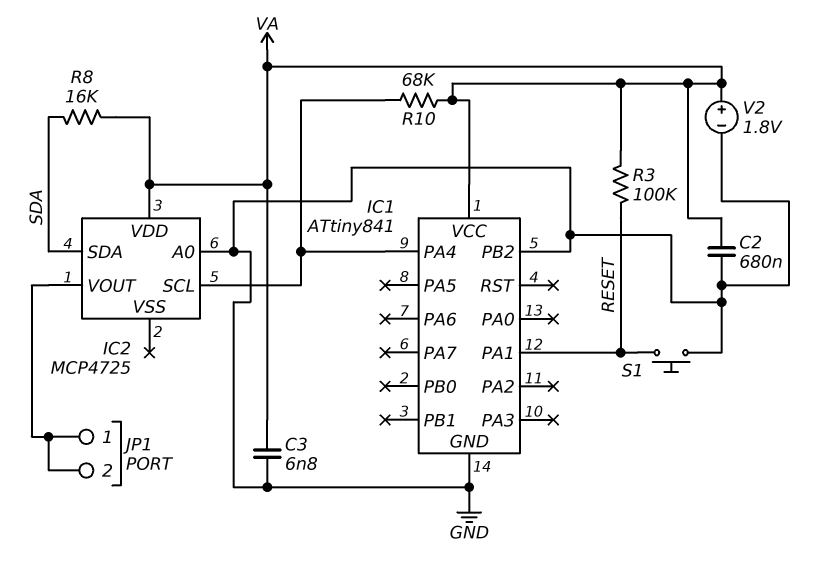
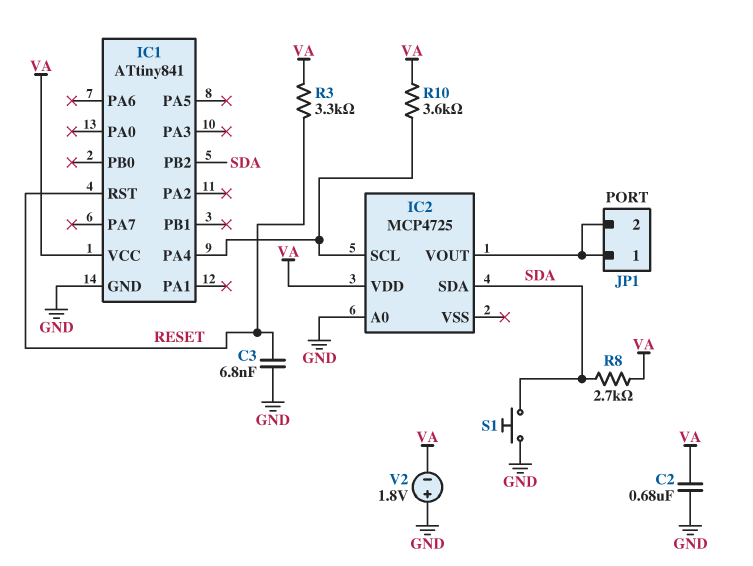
C3: 6.8nF (GND, VA) -> 6.8nF (GND, RESET)
IC1 pin PA1: RESET -> none
IC1 pin PB2: GND -> SDA
IC1 pin RST: none -> RESET
R3: 100k (RESET, VA) -> 3.3k (RESET, VA)
R8: 16k (SDA, VA) -> 2.7k (SDA, VA)
R10: 68k (IC1/PA4, VA) -> 3.6k (IC1/PA4, VA)
S1: button (GND, RESET) -> button (GND, SDA)
V2: 1.8V (plus VA, minus GND) -> 1.8V (plus GND, minus VA)

